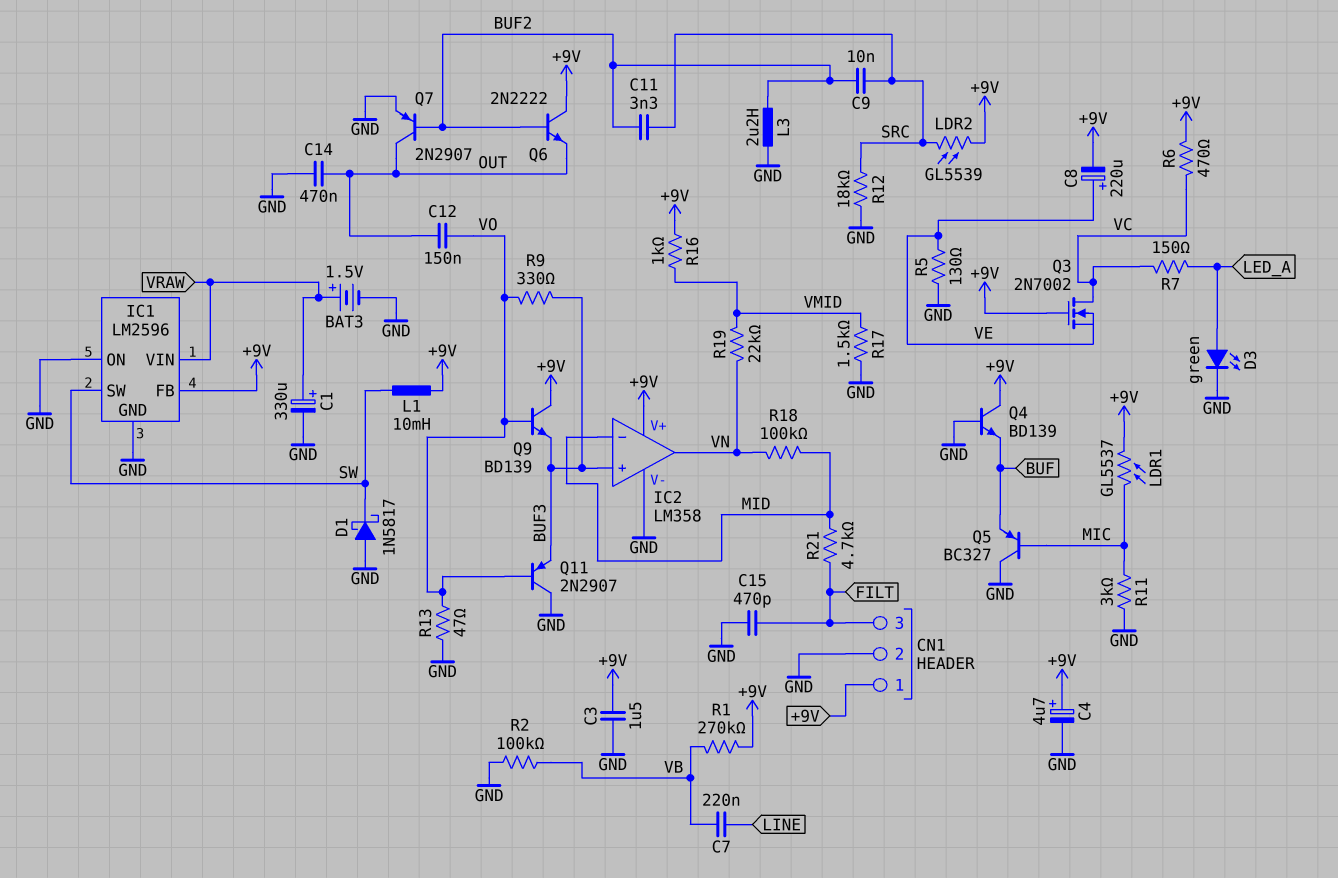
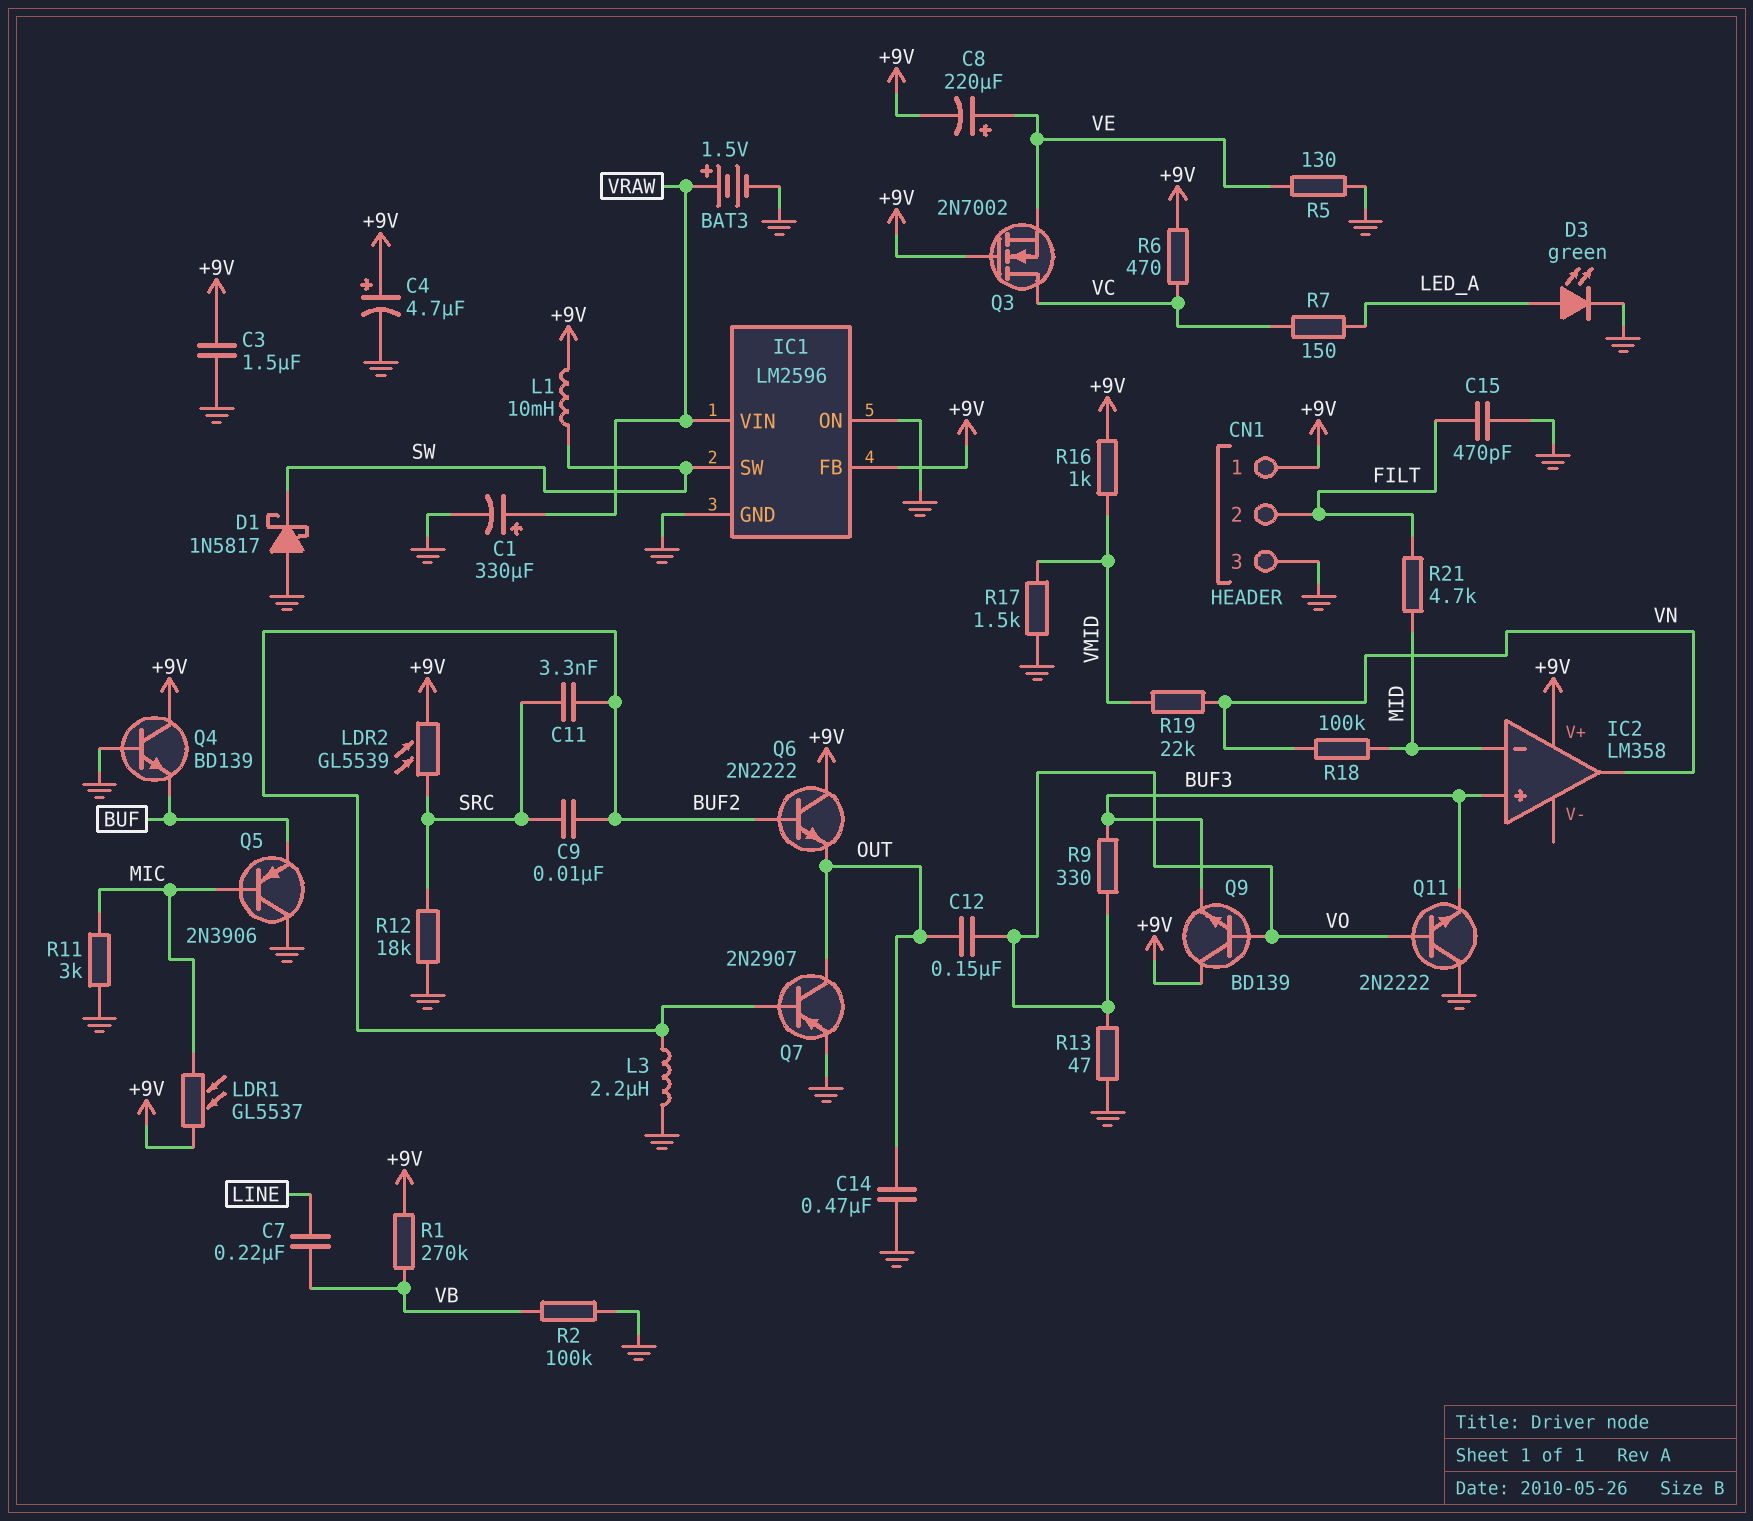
CN1 pin 2: GND -> FILT
CN1 pin 3: FILT -> GND
IC2 pin V-: GND -> none
Q5: PNP BC327 (B MIC, C GND, E BUF) -> PNP 2N3906 (B MIC, C GND, E BUF)
Q11: PNP 2N2907 (B VO, C GND, E BUF3) -> NPN 2N2222 (B VO, C GND, E BUF3)

